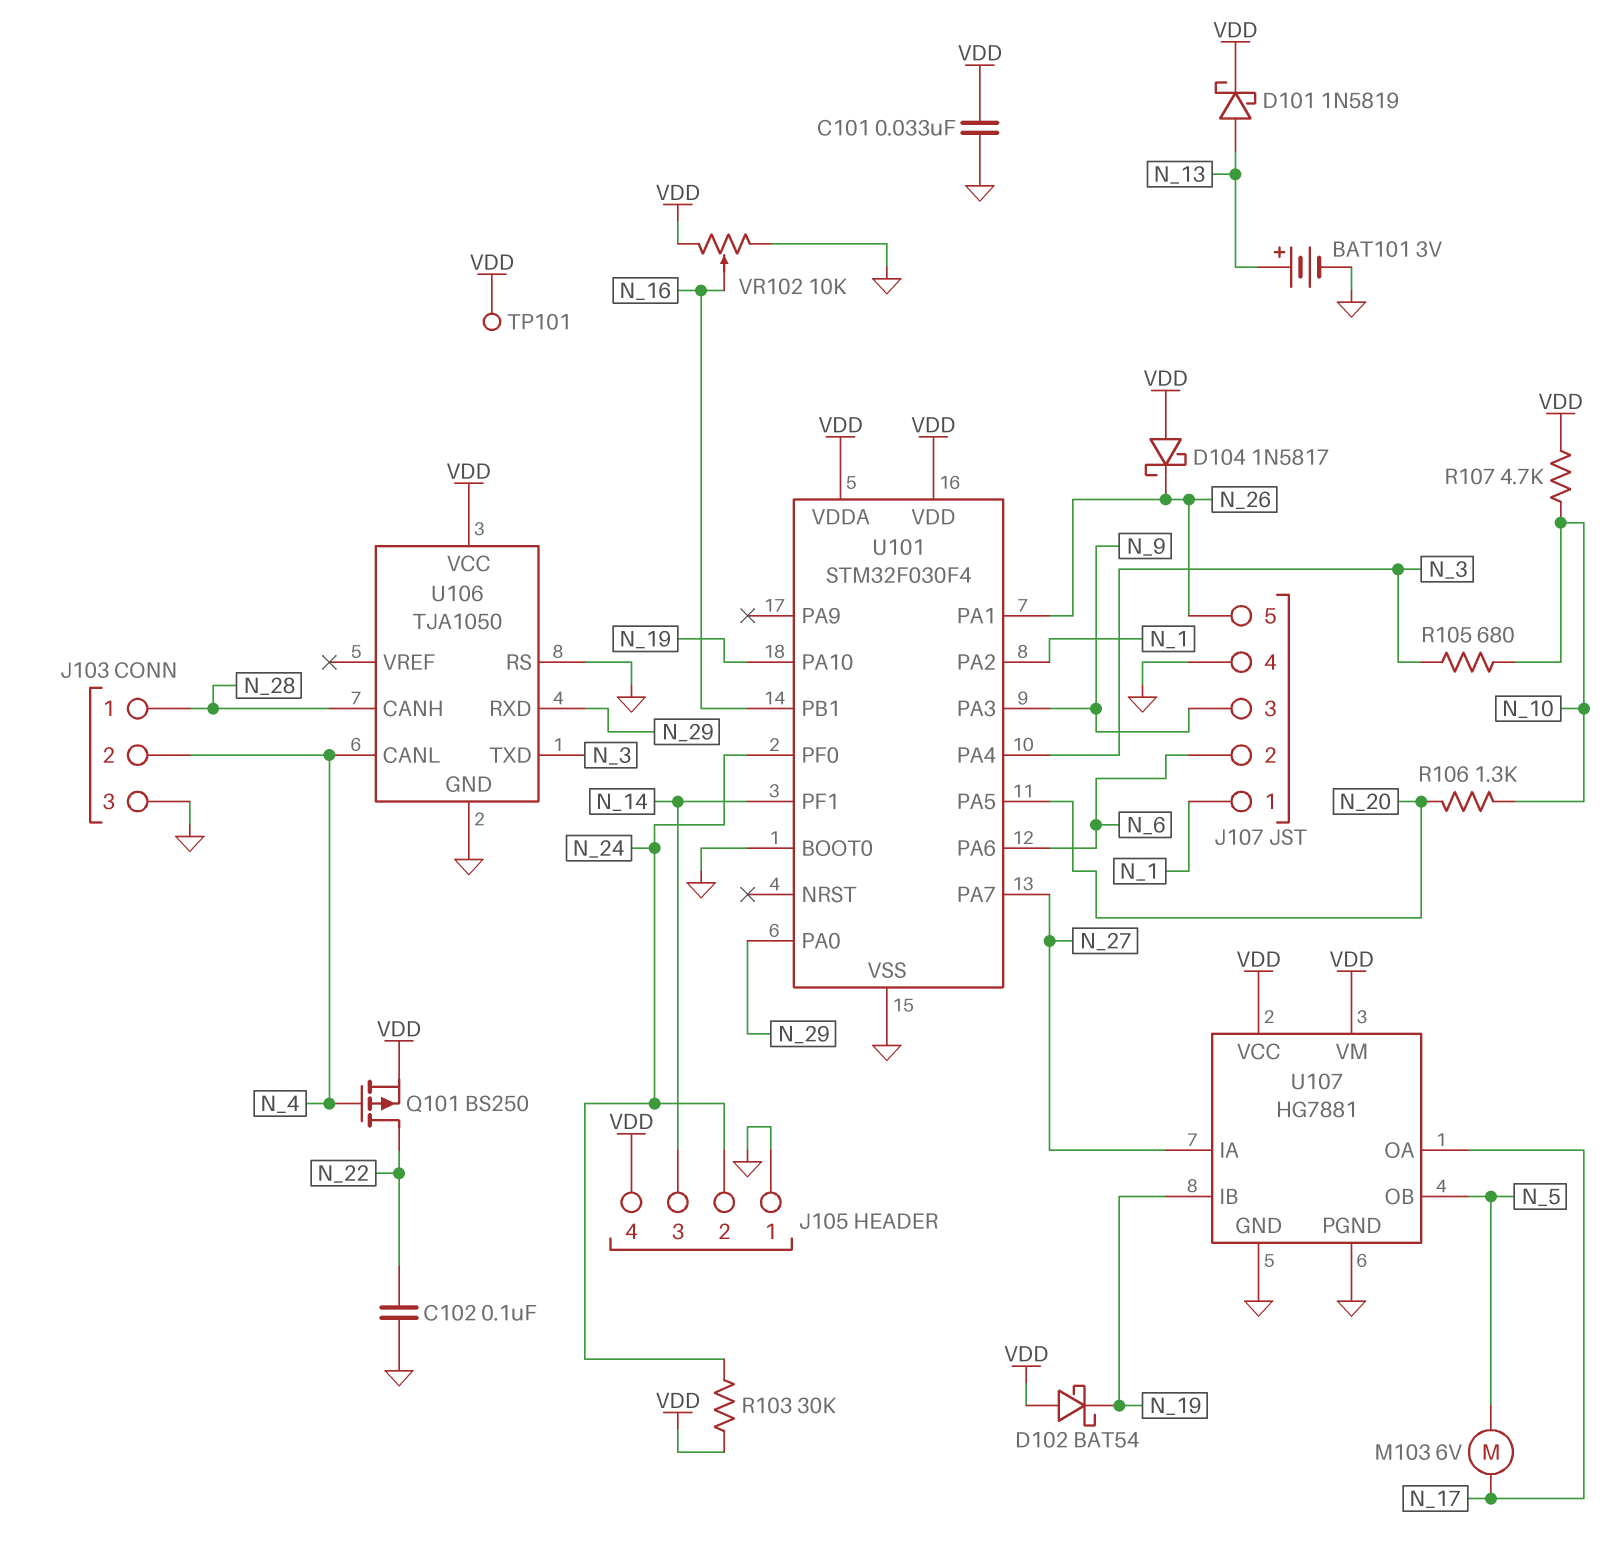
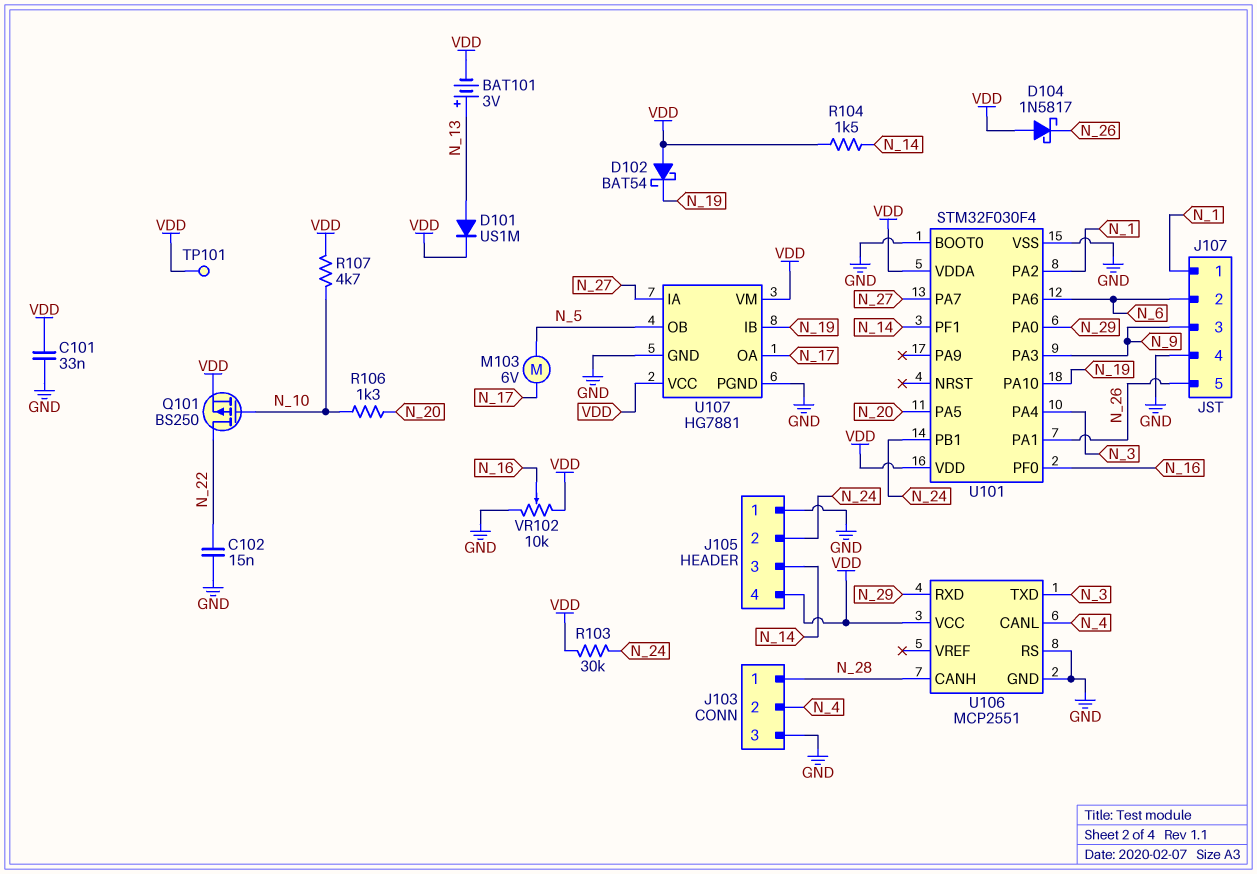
BAT101: 3V (plus N_13, minus GND) -> 3V (plus N_13, minus VDD)
C102: 100nF (GND, N_22) -> 15nF (GND, N_22)
D101: schottky 1N5819 (A N_13, K VDD) -> diode US1M (A N_13, K VDD)
Q101: PMOS BS250 (G N_4, D N_22, S VDD) -> PMOS BS250 (G N_10, D N_22, S VDD)
R104: none -> 1.5k (N_14, VDD)
R105: 680 (N_3, N_10) -> none
U101 pin PB1: N_16 -> N_24
U101 pin PF0: N_24 -> N_16
U106: TJA1050 -> MCP2551

